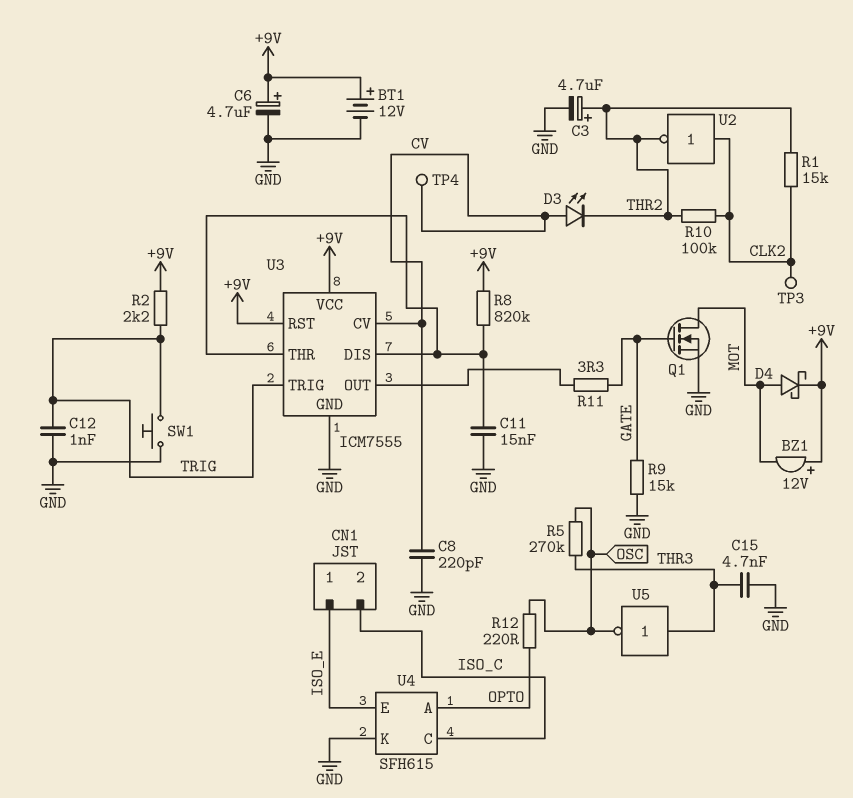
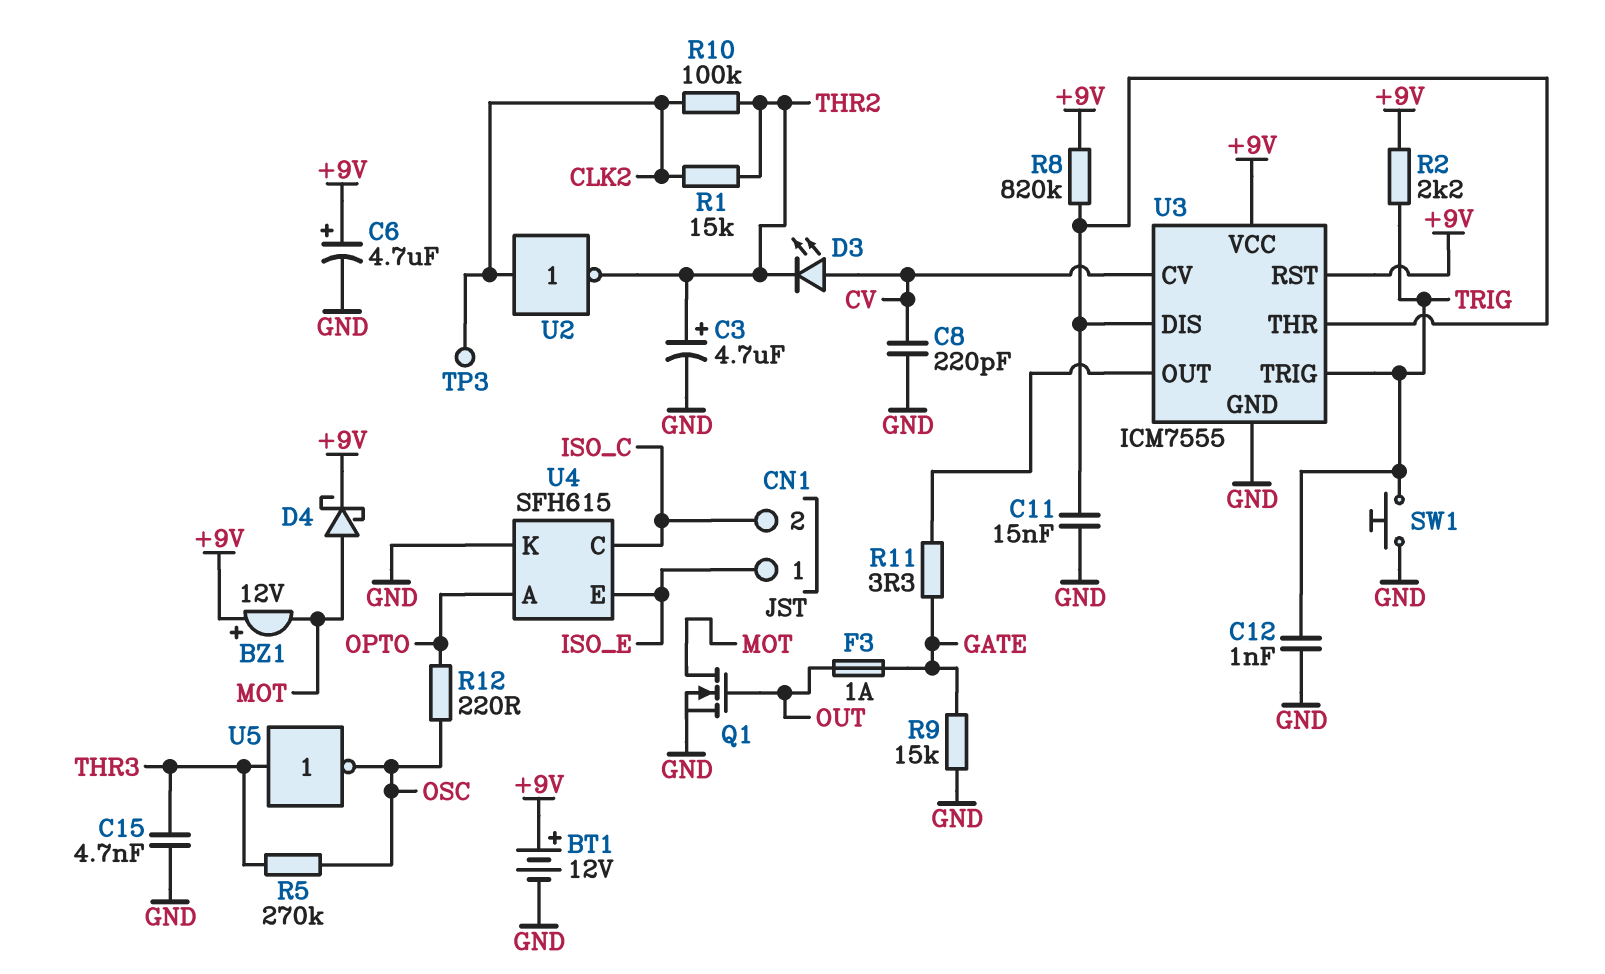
F3: none -> 1A (GATE, OUT)
Q1: NMOS (G GATE, D MOT, S GND) -> NMOS (G OUT, D MOT, S GND)
TP4: test point (CV) -> none

